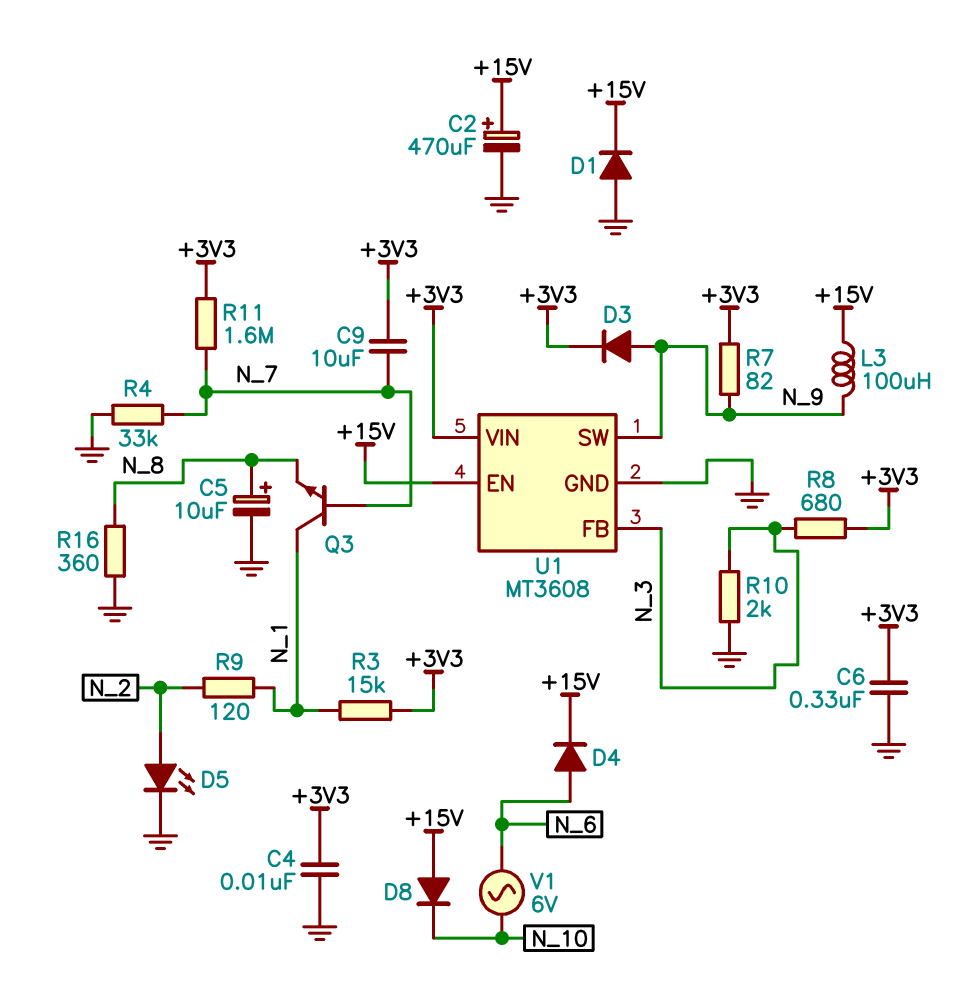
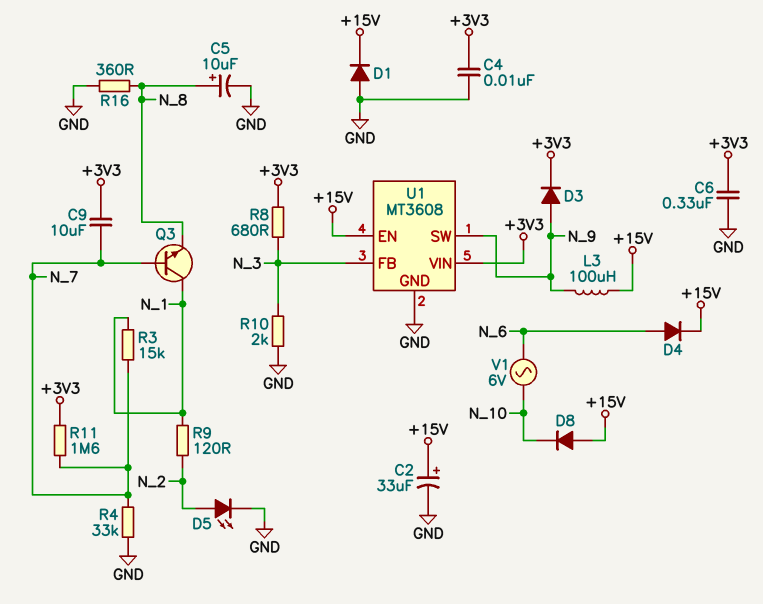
C2: 470uF (plus +15V, minus GND) -> 33uF (plus +15V, minus GND)
R3: 15k (+3V3, N_1) -> 15k (N_1, N_7)
R7: 82 (+3V3, N_9) -> none

